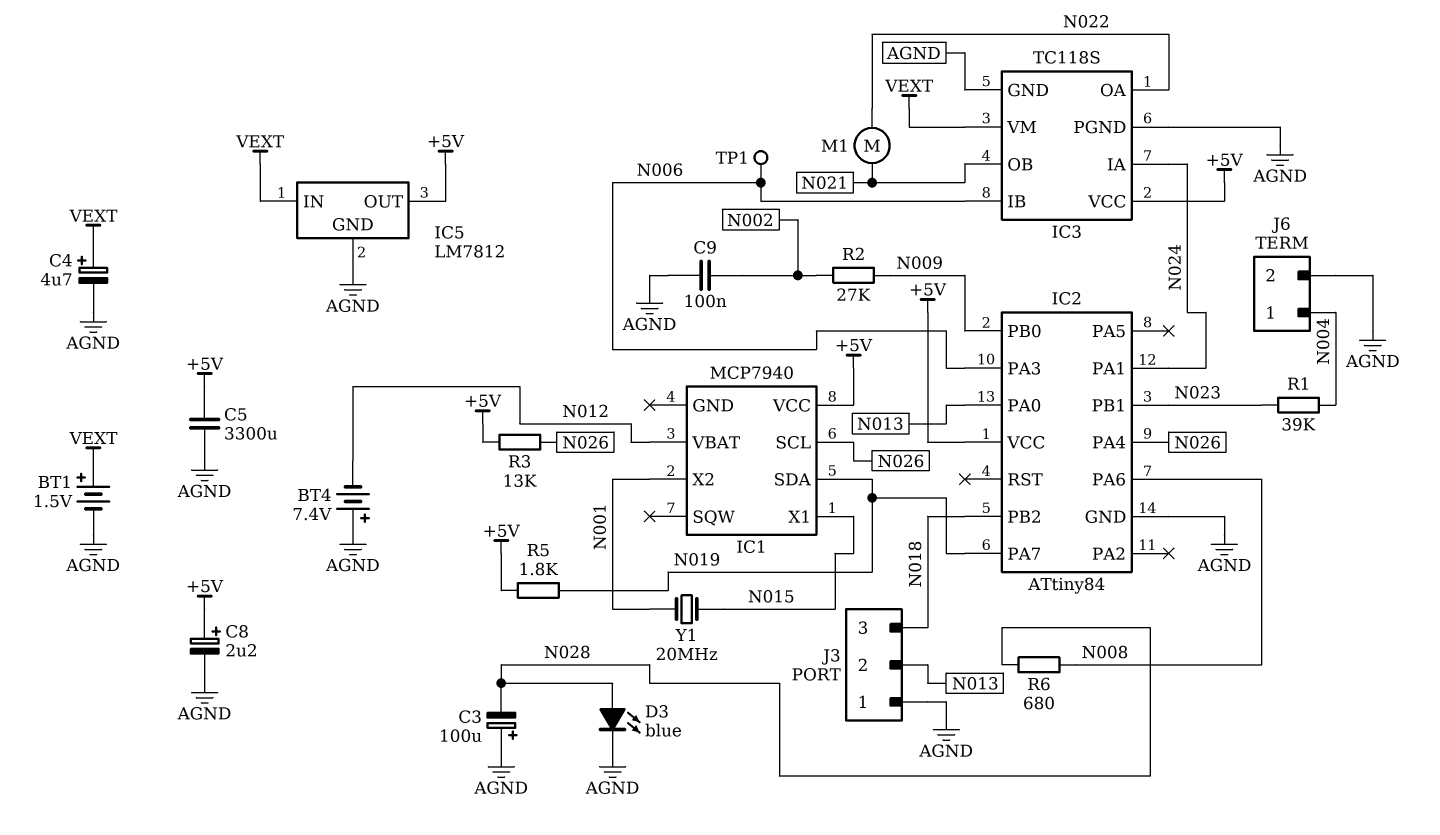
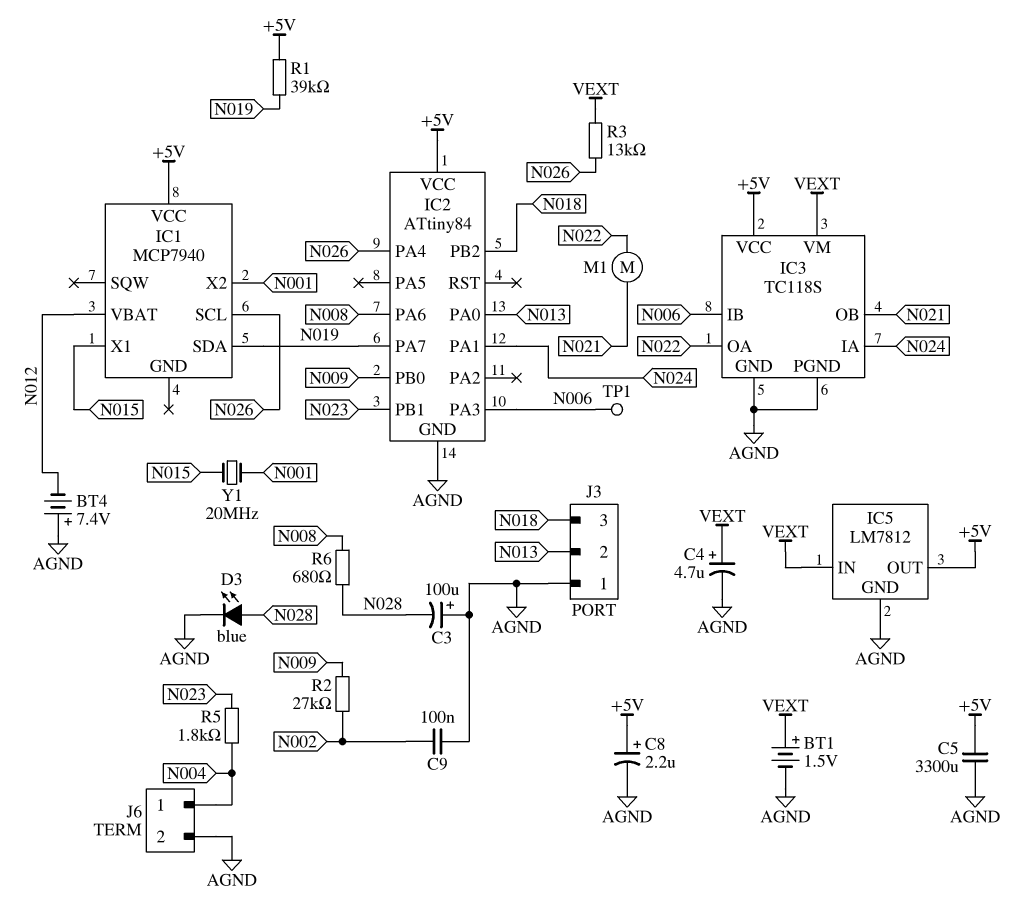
R1: 39k (N004, N023) -> 39k (+5V, N019)
R3: 13k (+5V, N026) -> 13k (N026, VEXT)
R5: 1.8k (+5V, N019) -> 1.8k (N004, N023)

